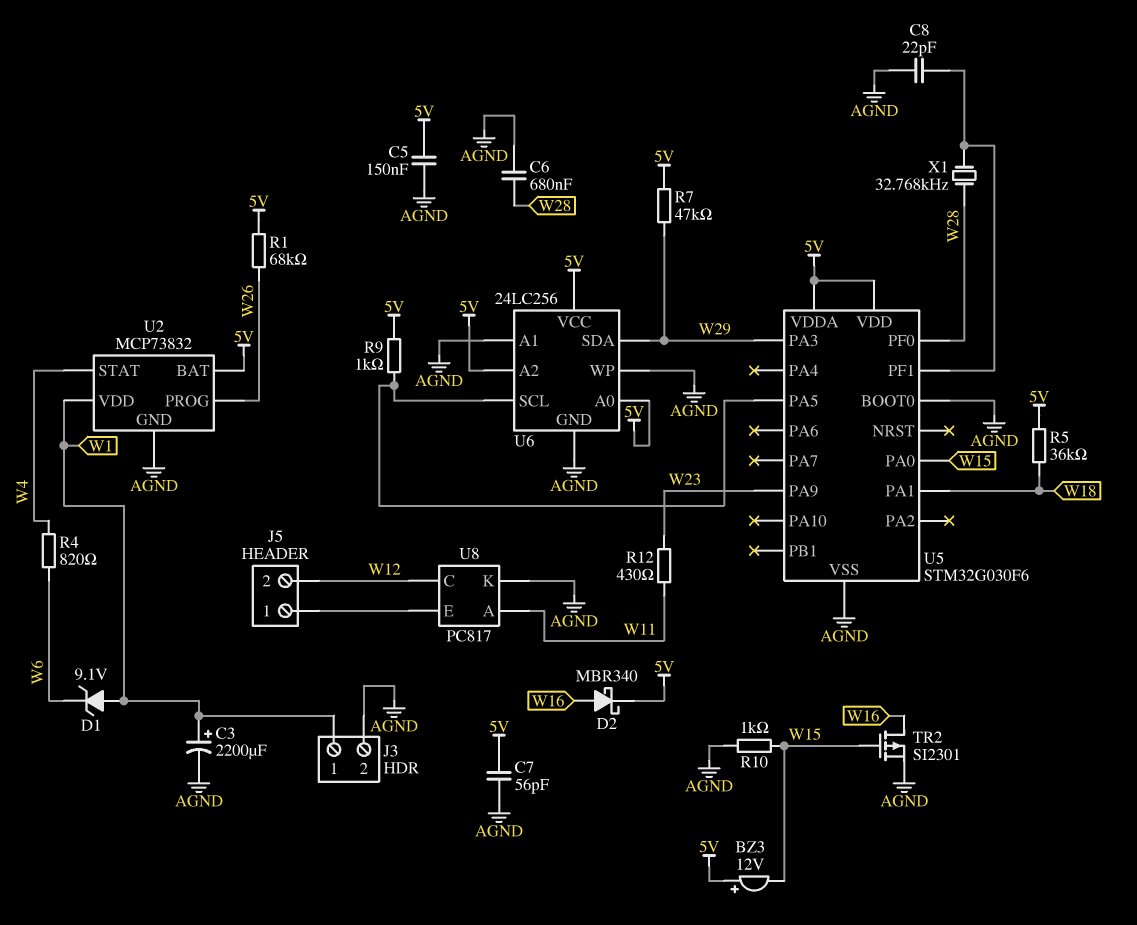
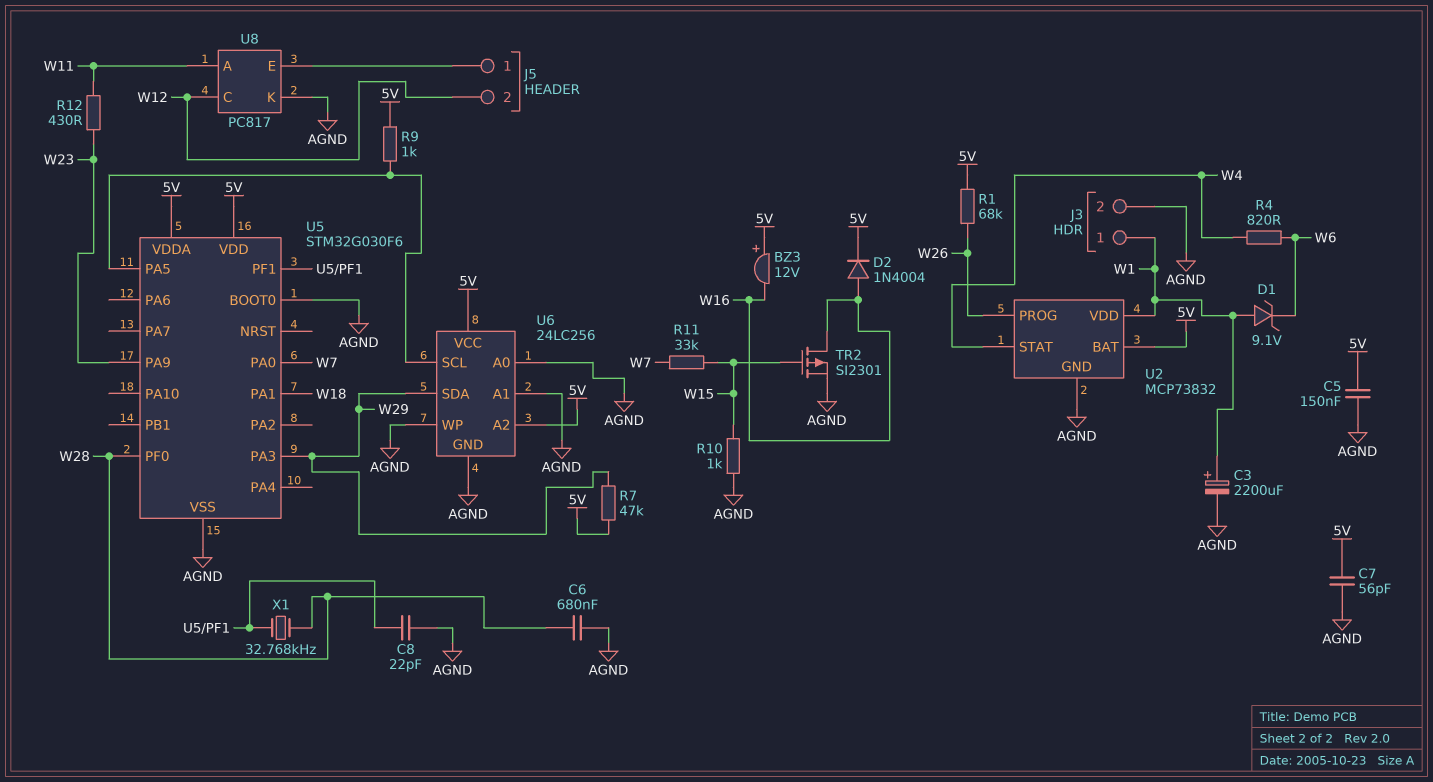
BZ3: buzzer 12V (plus 5V, minus W15) -> buzzer 12V (plus 5V, minus W16)
D2: schottky MBR340 (A W16, K 5V) -> diode 1N4004 (A W16, K 5V)
R5: 36k (5V, W18) -> none
R11: none -> 33k (W7, W15)
U5 pin PA0: W15 -> W7
U6 pin A0: 5V -> AGND

